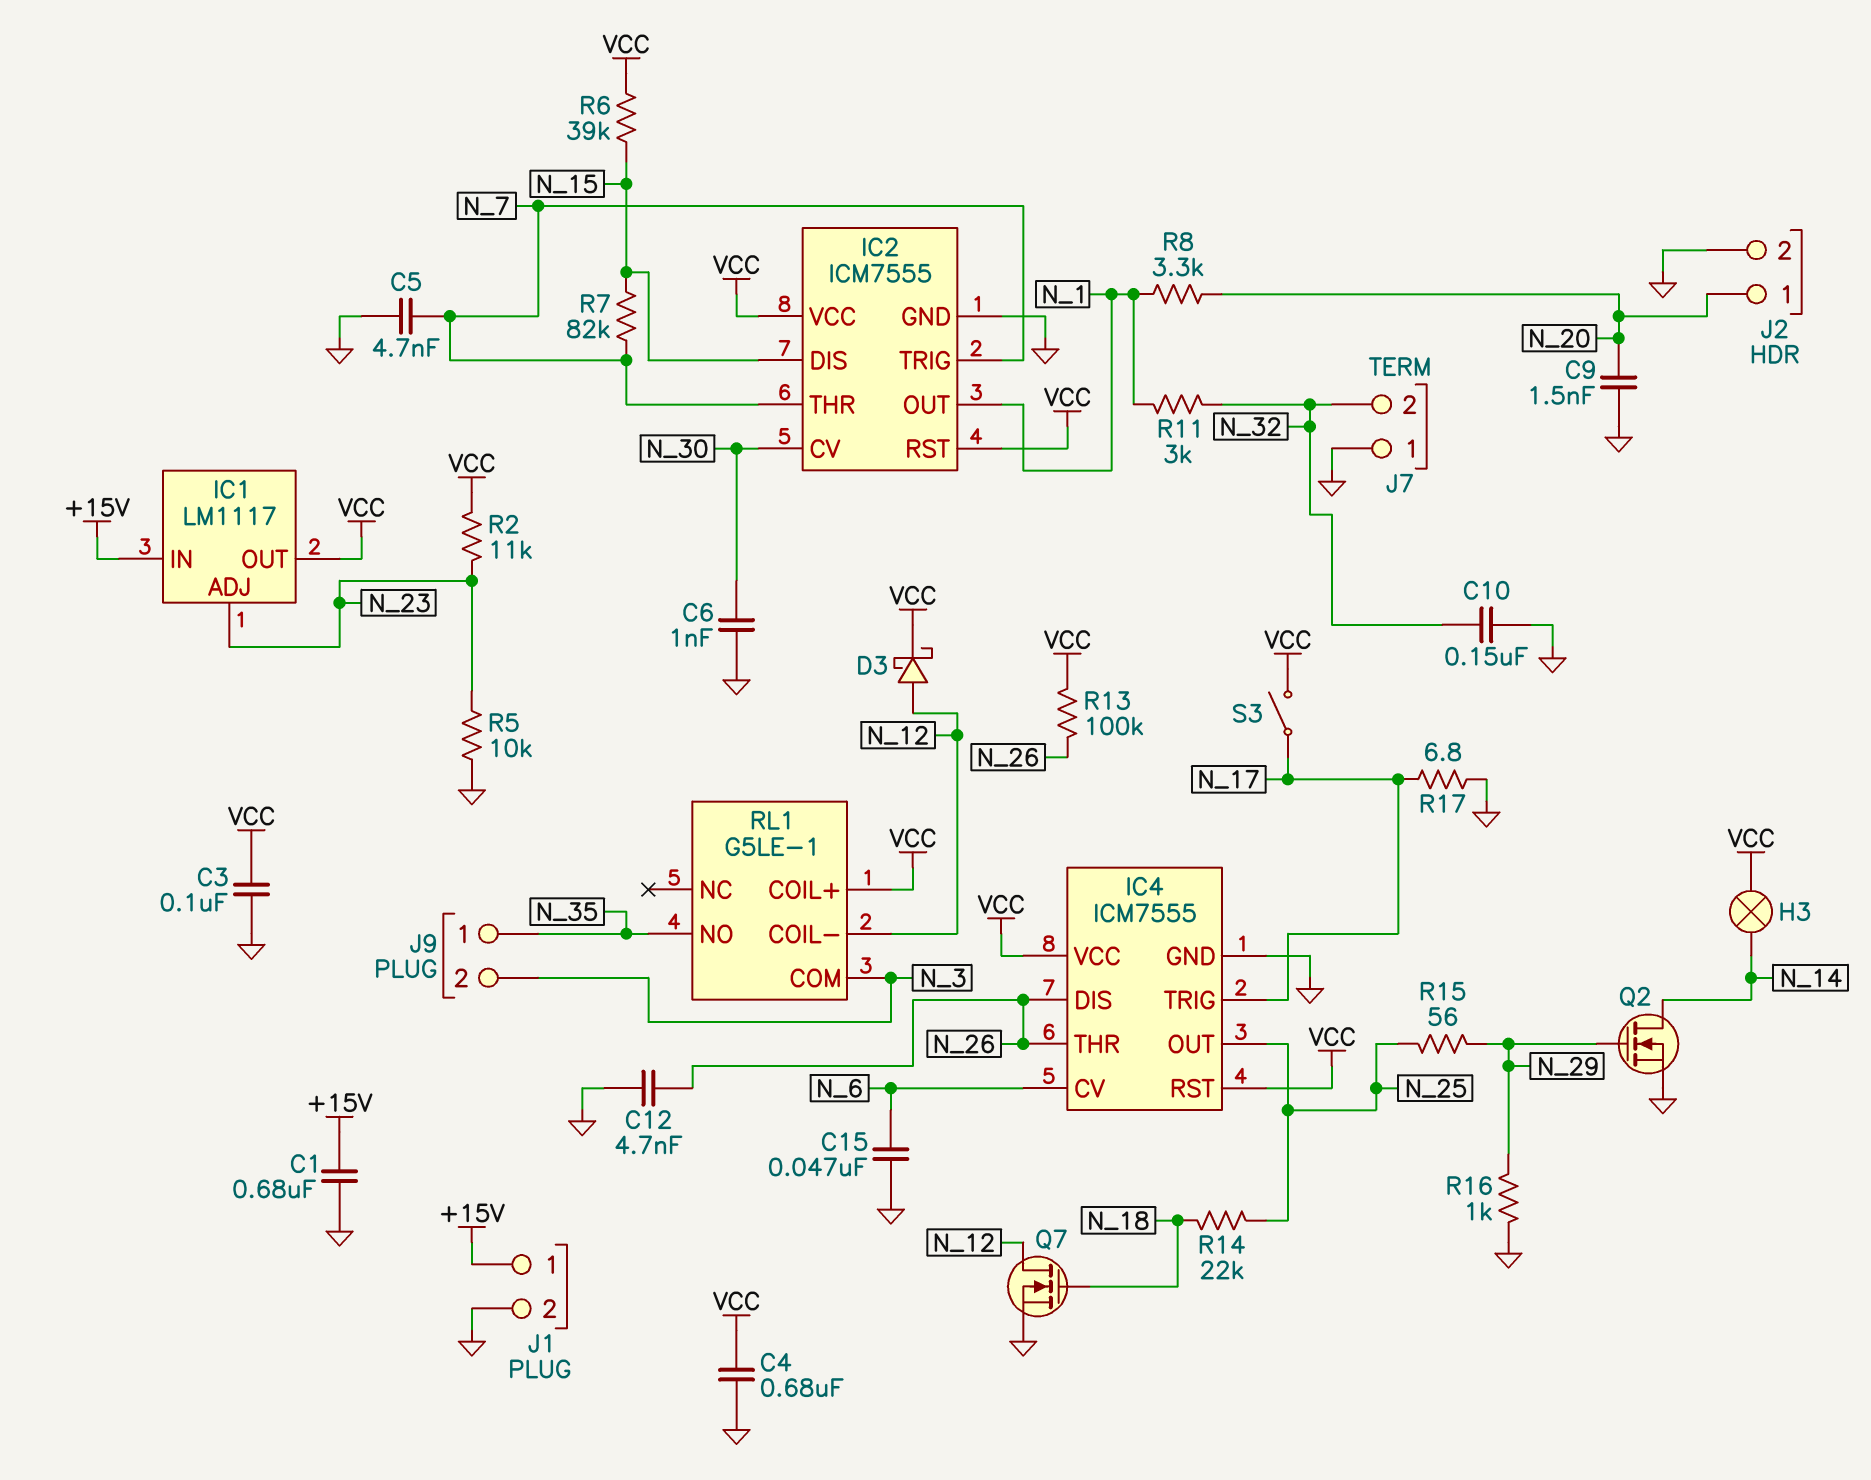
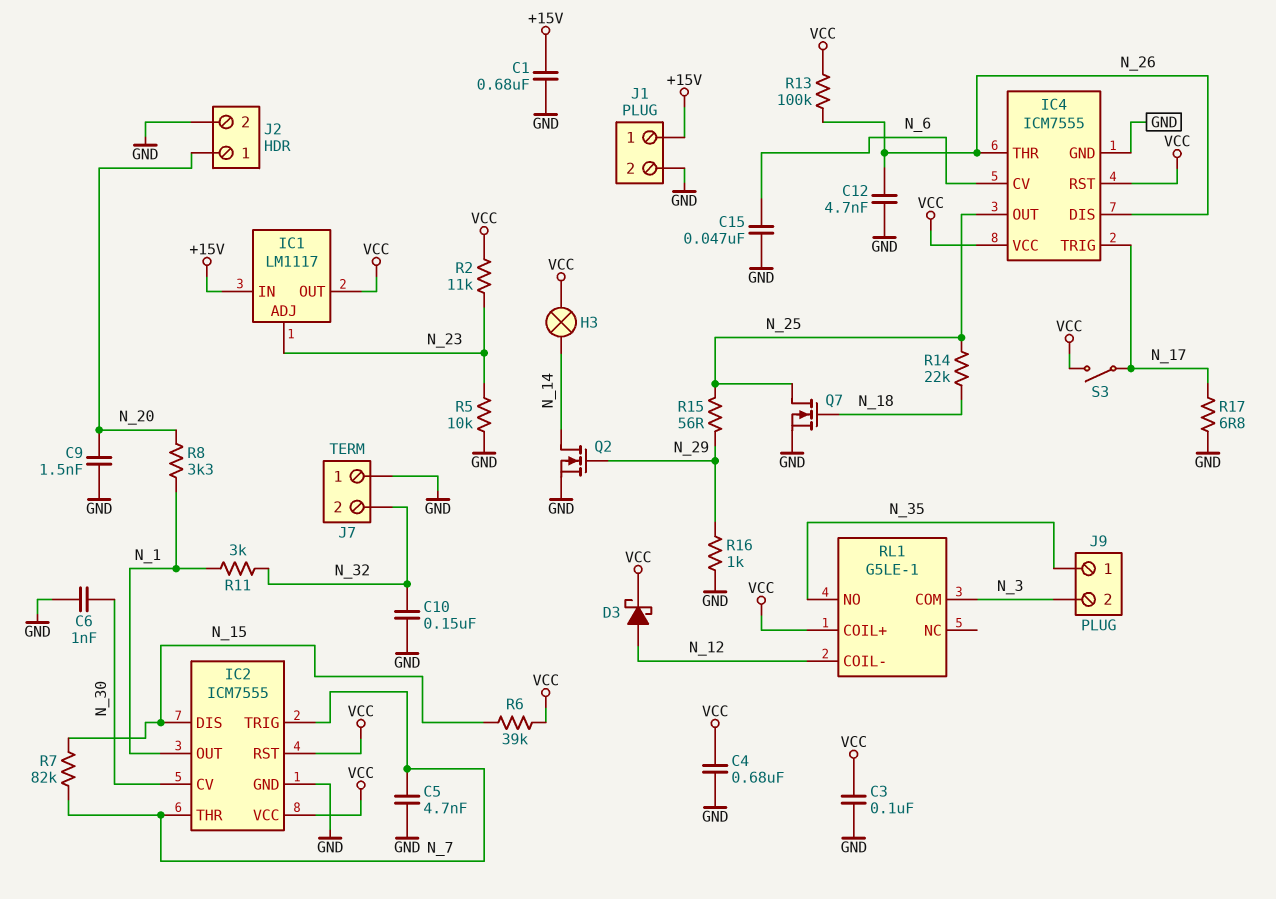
Q7: NMOS (G N_18, D N_12, S GND) -> NMOS (G N_18, D N_25, S GND)

